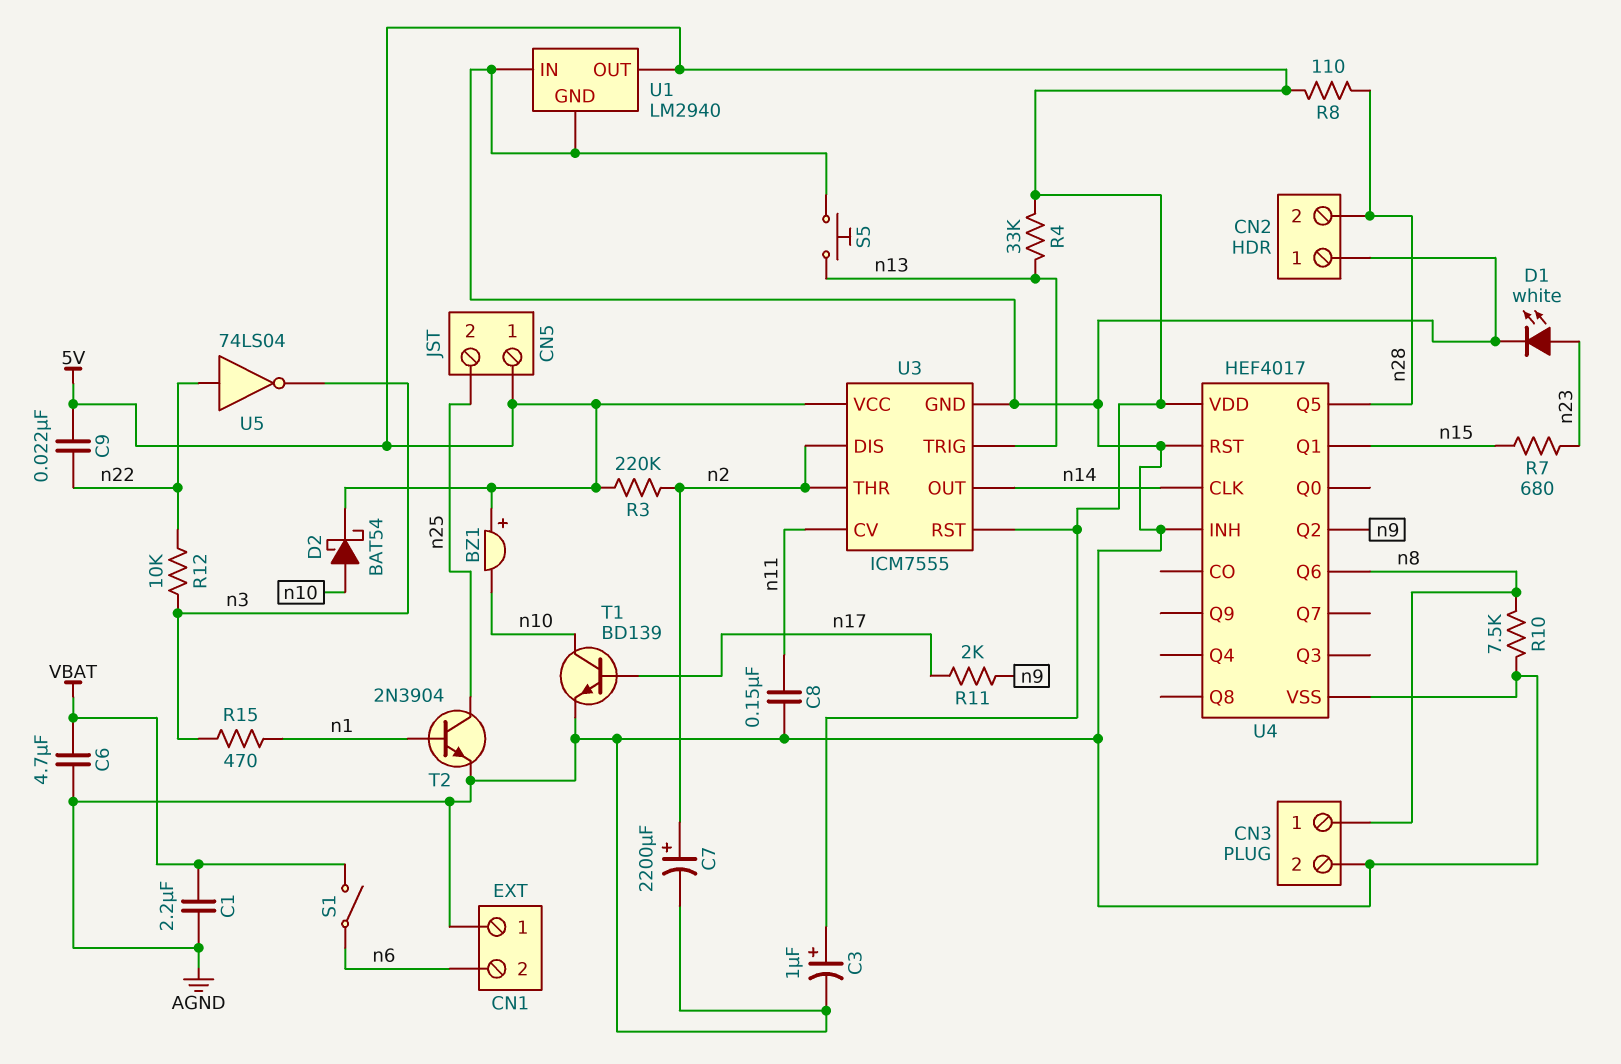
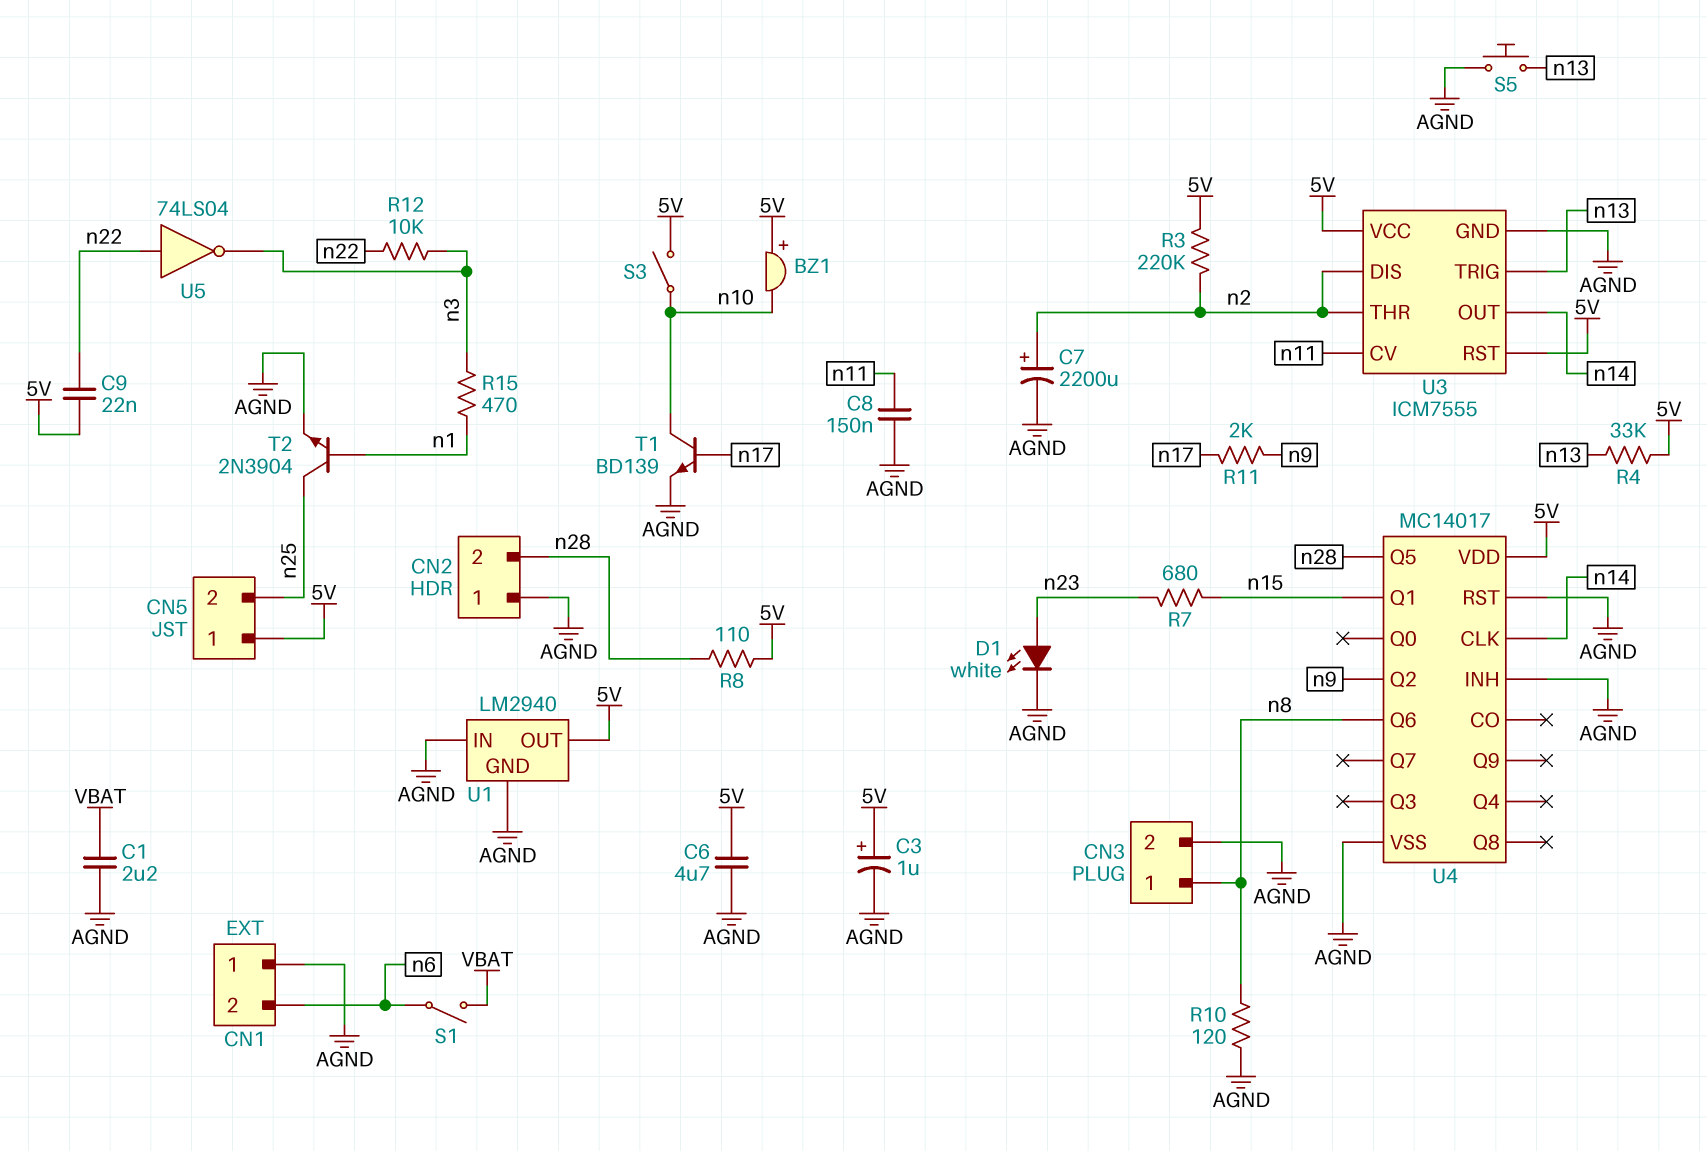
C6: 4.7uF (AGND, VBAT) -> 4.7uF (5V, AGND)
D2: schottky BAT54 (A n10, K 5V) -> none
R10: 7.5k (AGND, n8) -> 120 (AGND, n8)
S3: none -> switch (5V, n10)
U4: HEF4017 -> MC14017

